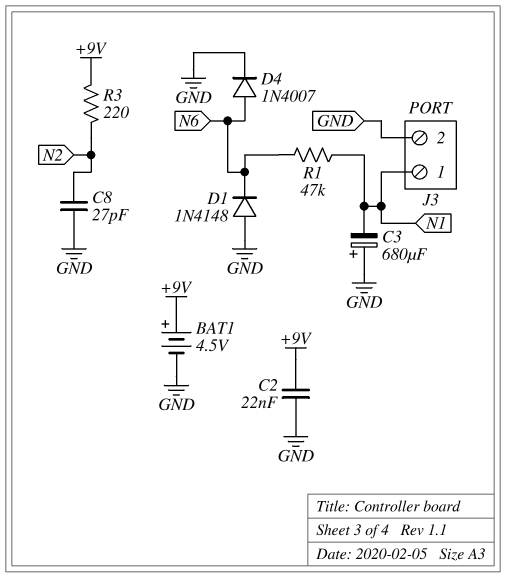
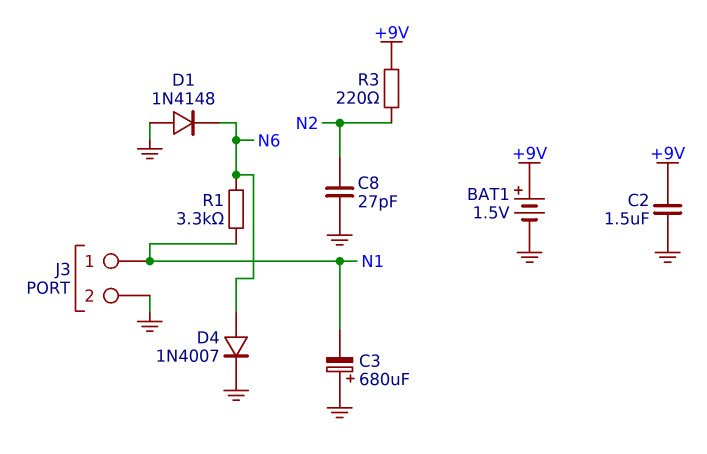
BAT1: 4.5V (plus +9V, minus GND) -> 1.5V (plus +9V, minus GND)
C2: 22nF (+9V, GND) -> 1.5uF (+9V, GND)
R1: 47k (N1, N6) -> 3.3k (N1, N6)

